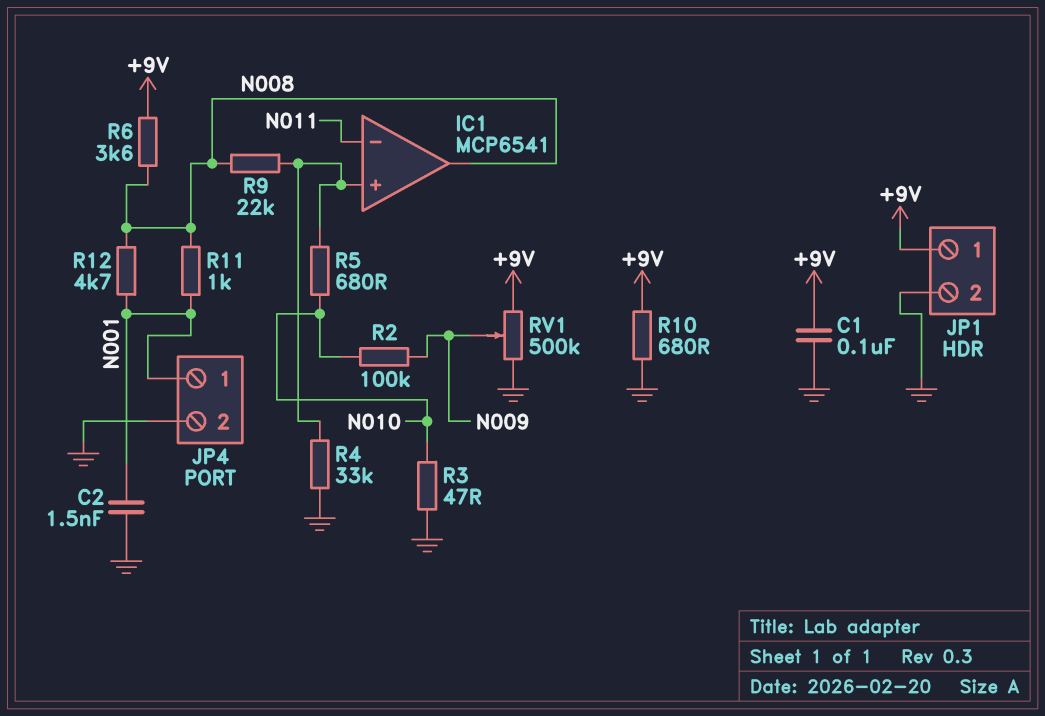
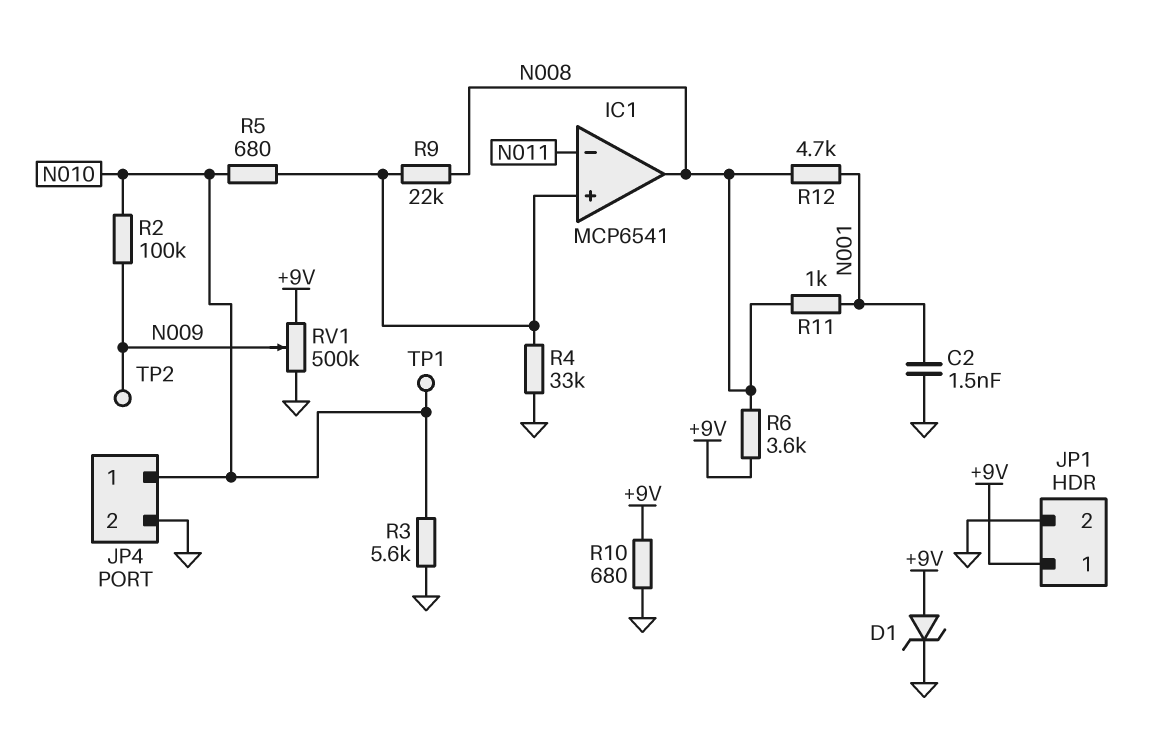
C1: 100nF (+9V, GND) -> none
D1: none -> zener (A +9V, K GND)
JP4 pin 1: N001 -> N010
R3: 47 (GND, N010) -> 5.6k (GND, N010)
TP1: none -> test point (N010)
TP2: none -> test point (N009)

